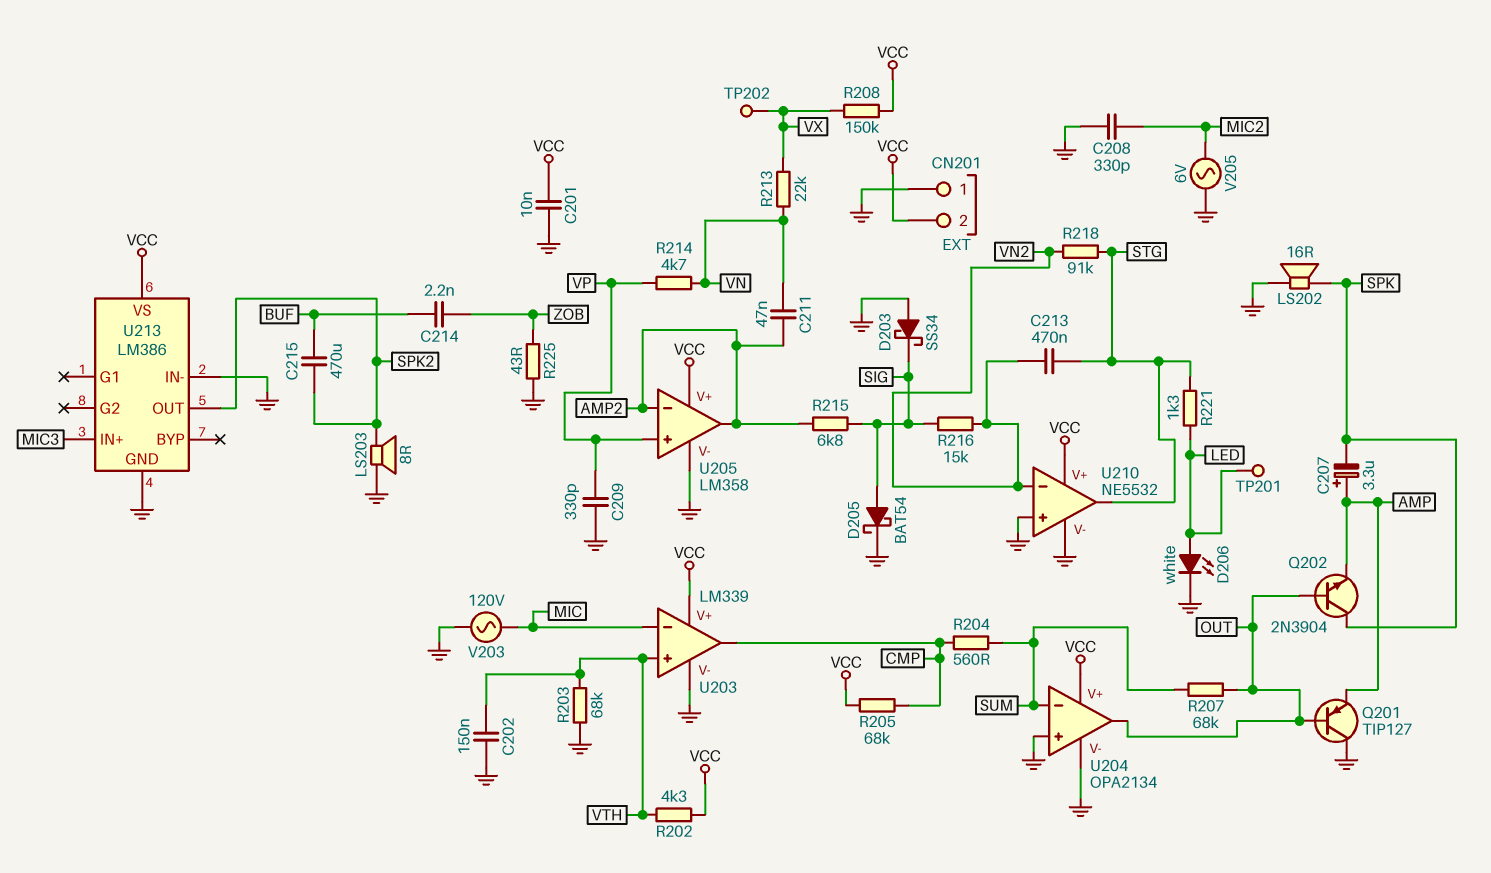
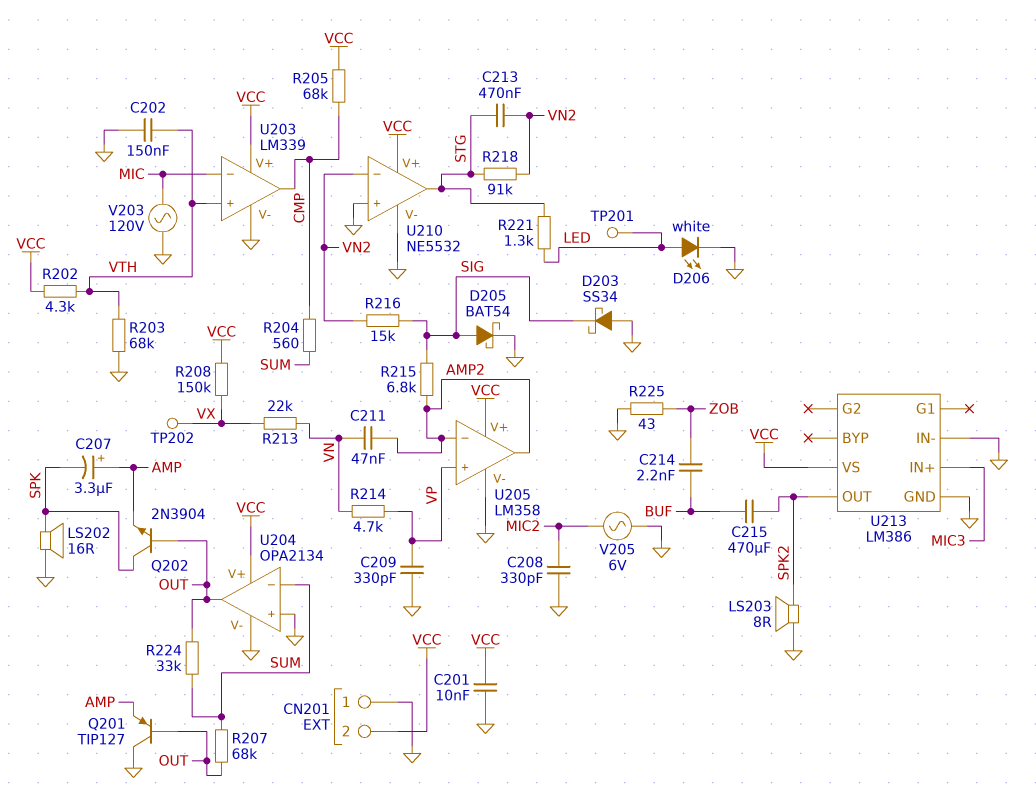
R224: none -> 33k (OUT, SUM)

